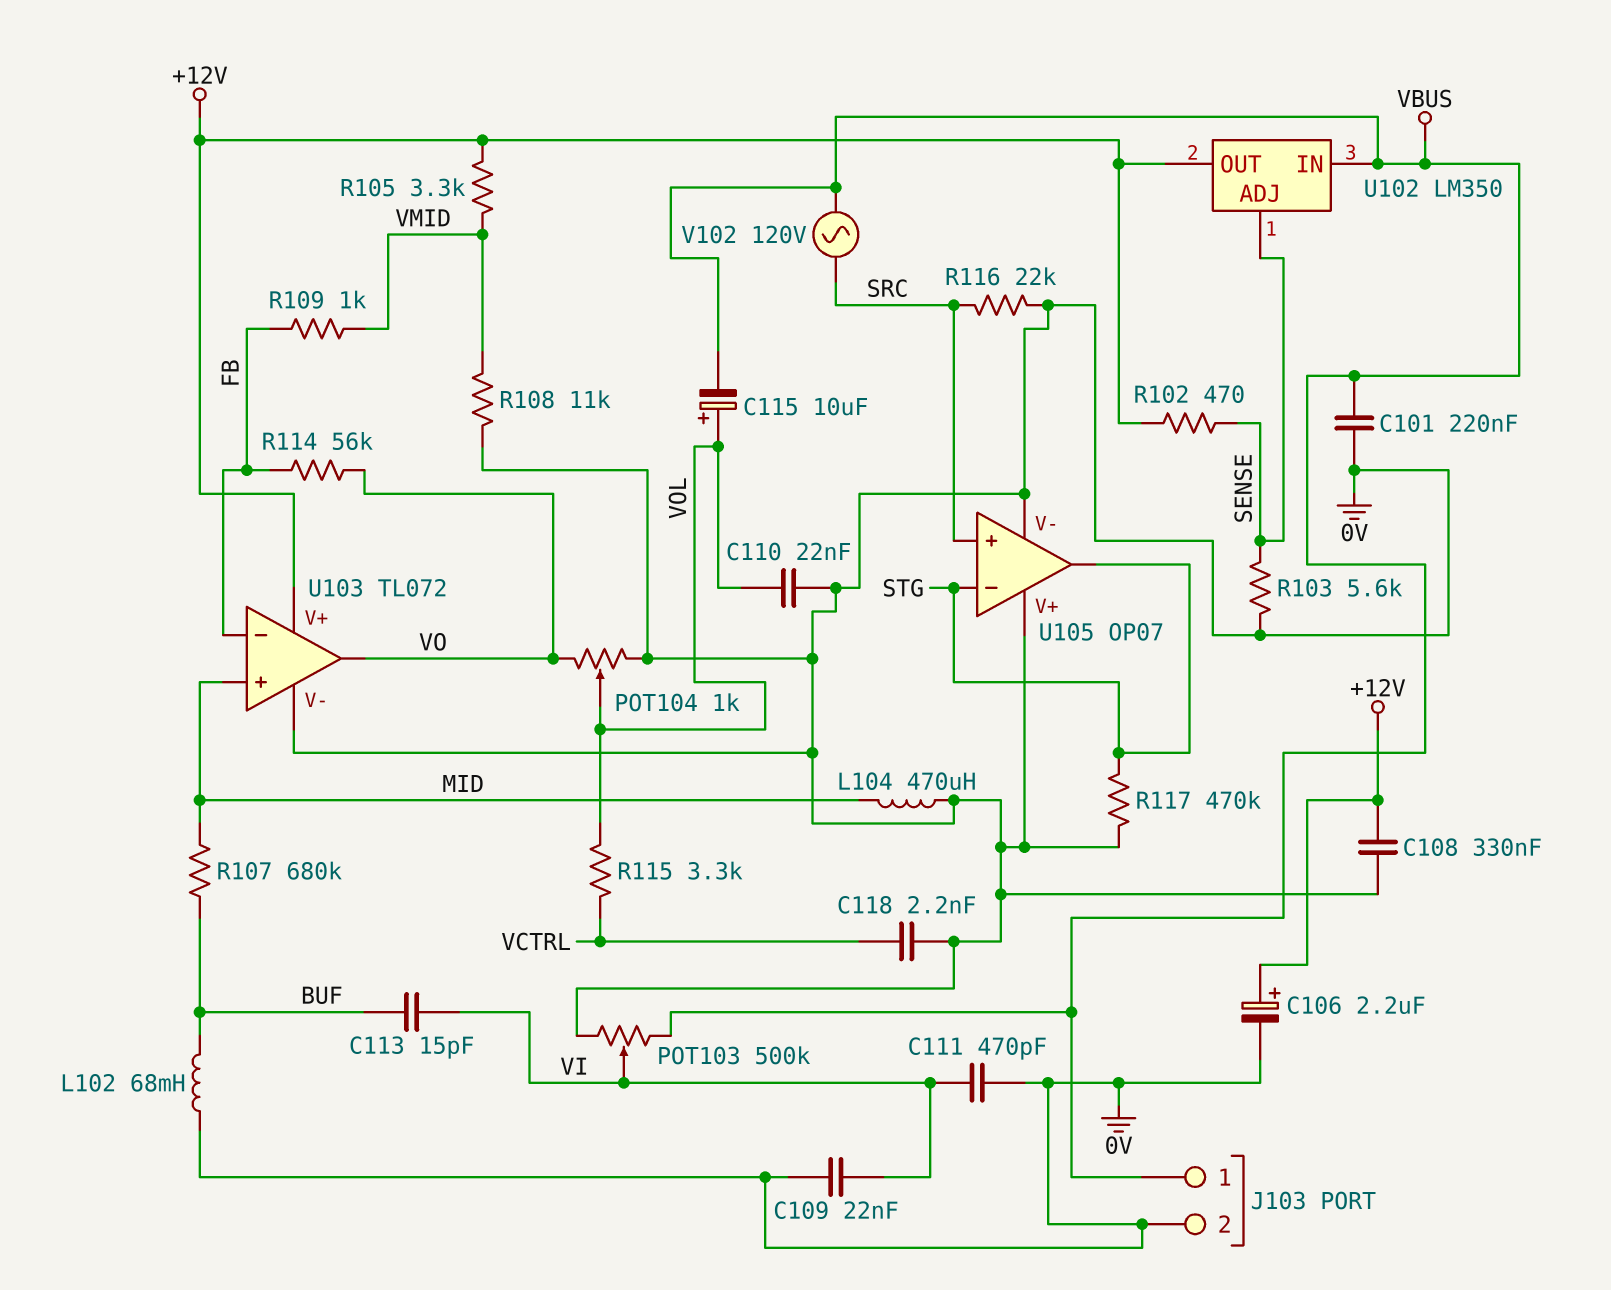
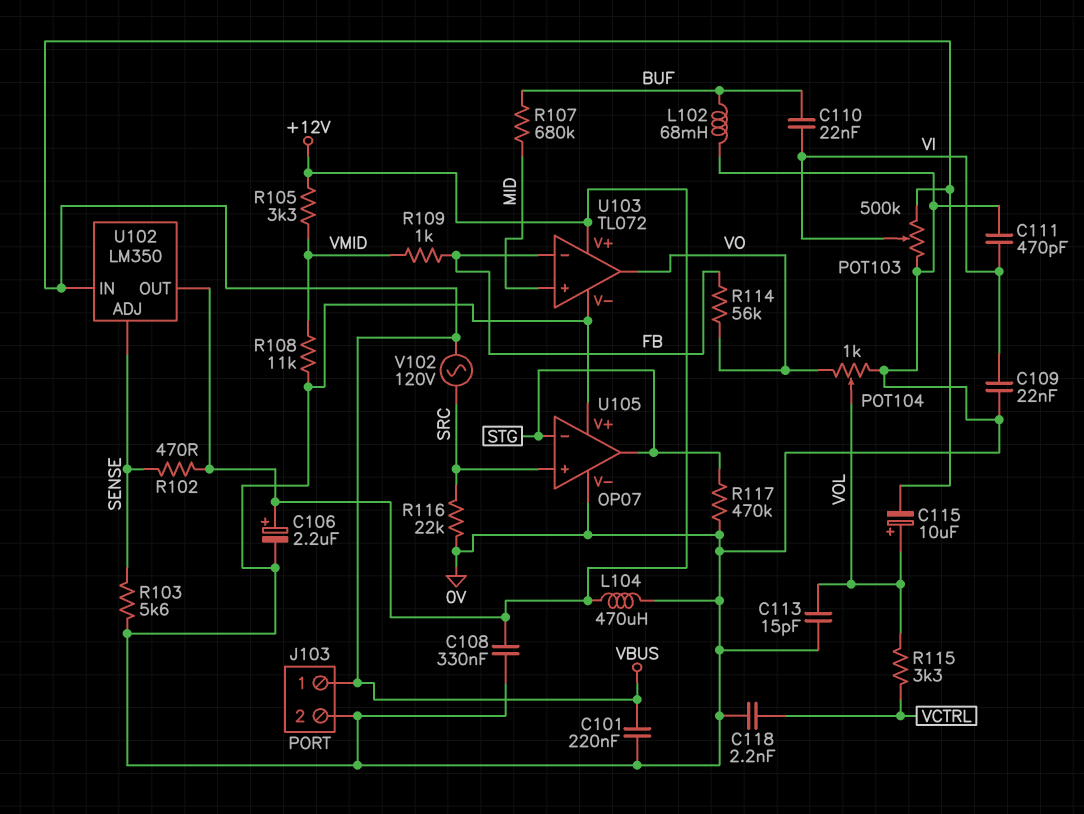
C110: 22nF (0V, VOL) -> 22nF (BUF, VI)
C113: 15pF (BUF, VI) -> 15pF (0V, VOL)
L104: 470uH (0V, MID) -> 470uH (+12V, 0V)

